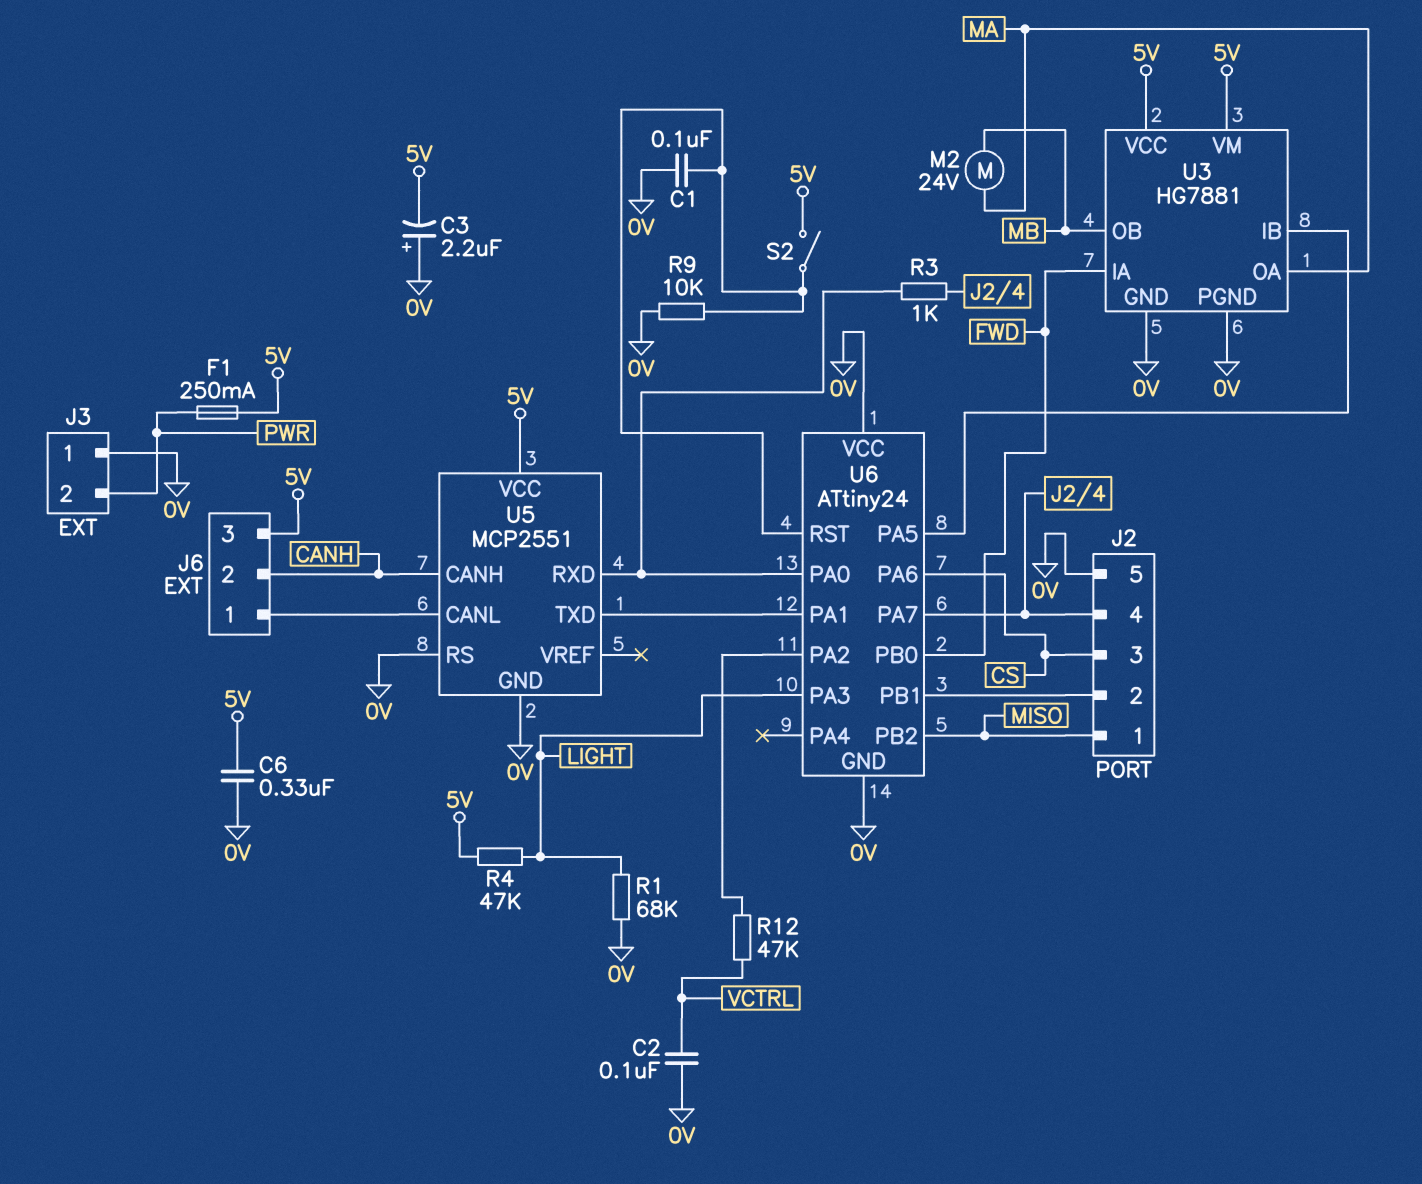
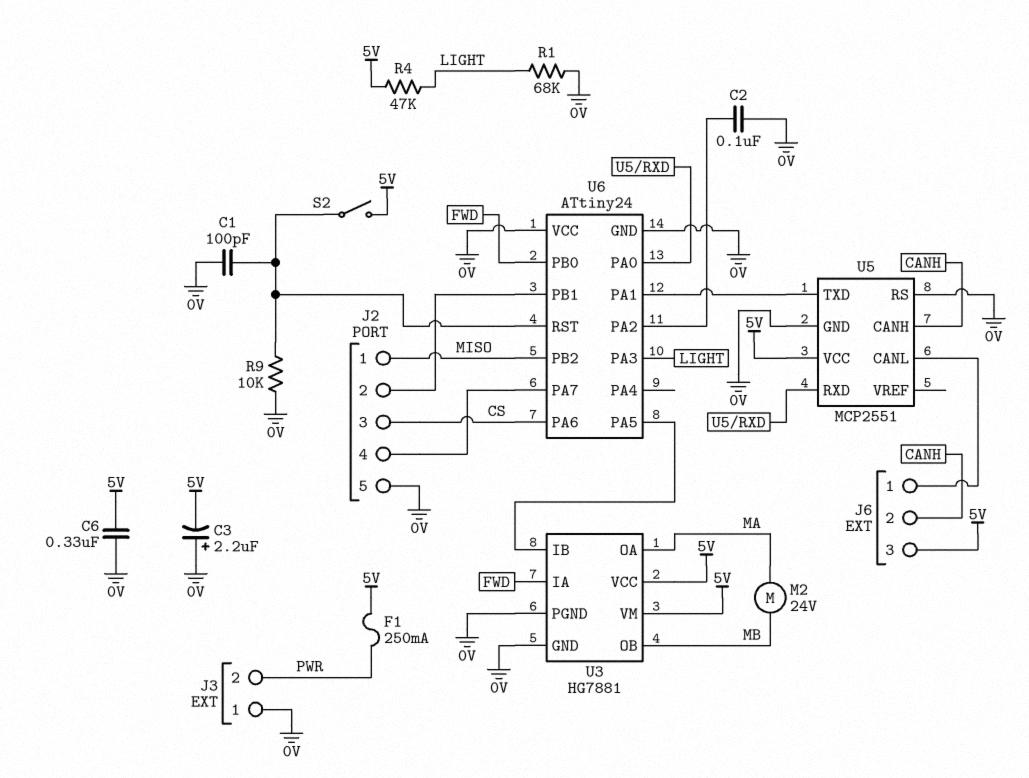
C1: 100nF (0V, U6/RST) -> 100pF (0V, U6/RST)
C2: 100nF (0V, VCTRL) -> 100nF (0V, U6/PA2)
R3: 1k (J2/4, U5/RXD) -> none
R12: 47k (U6/PA2, VCTRL) -> none

